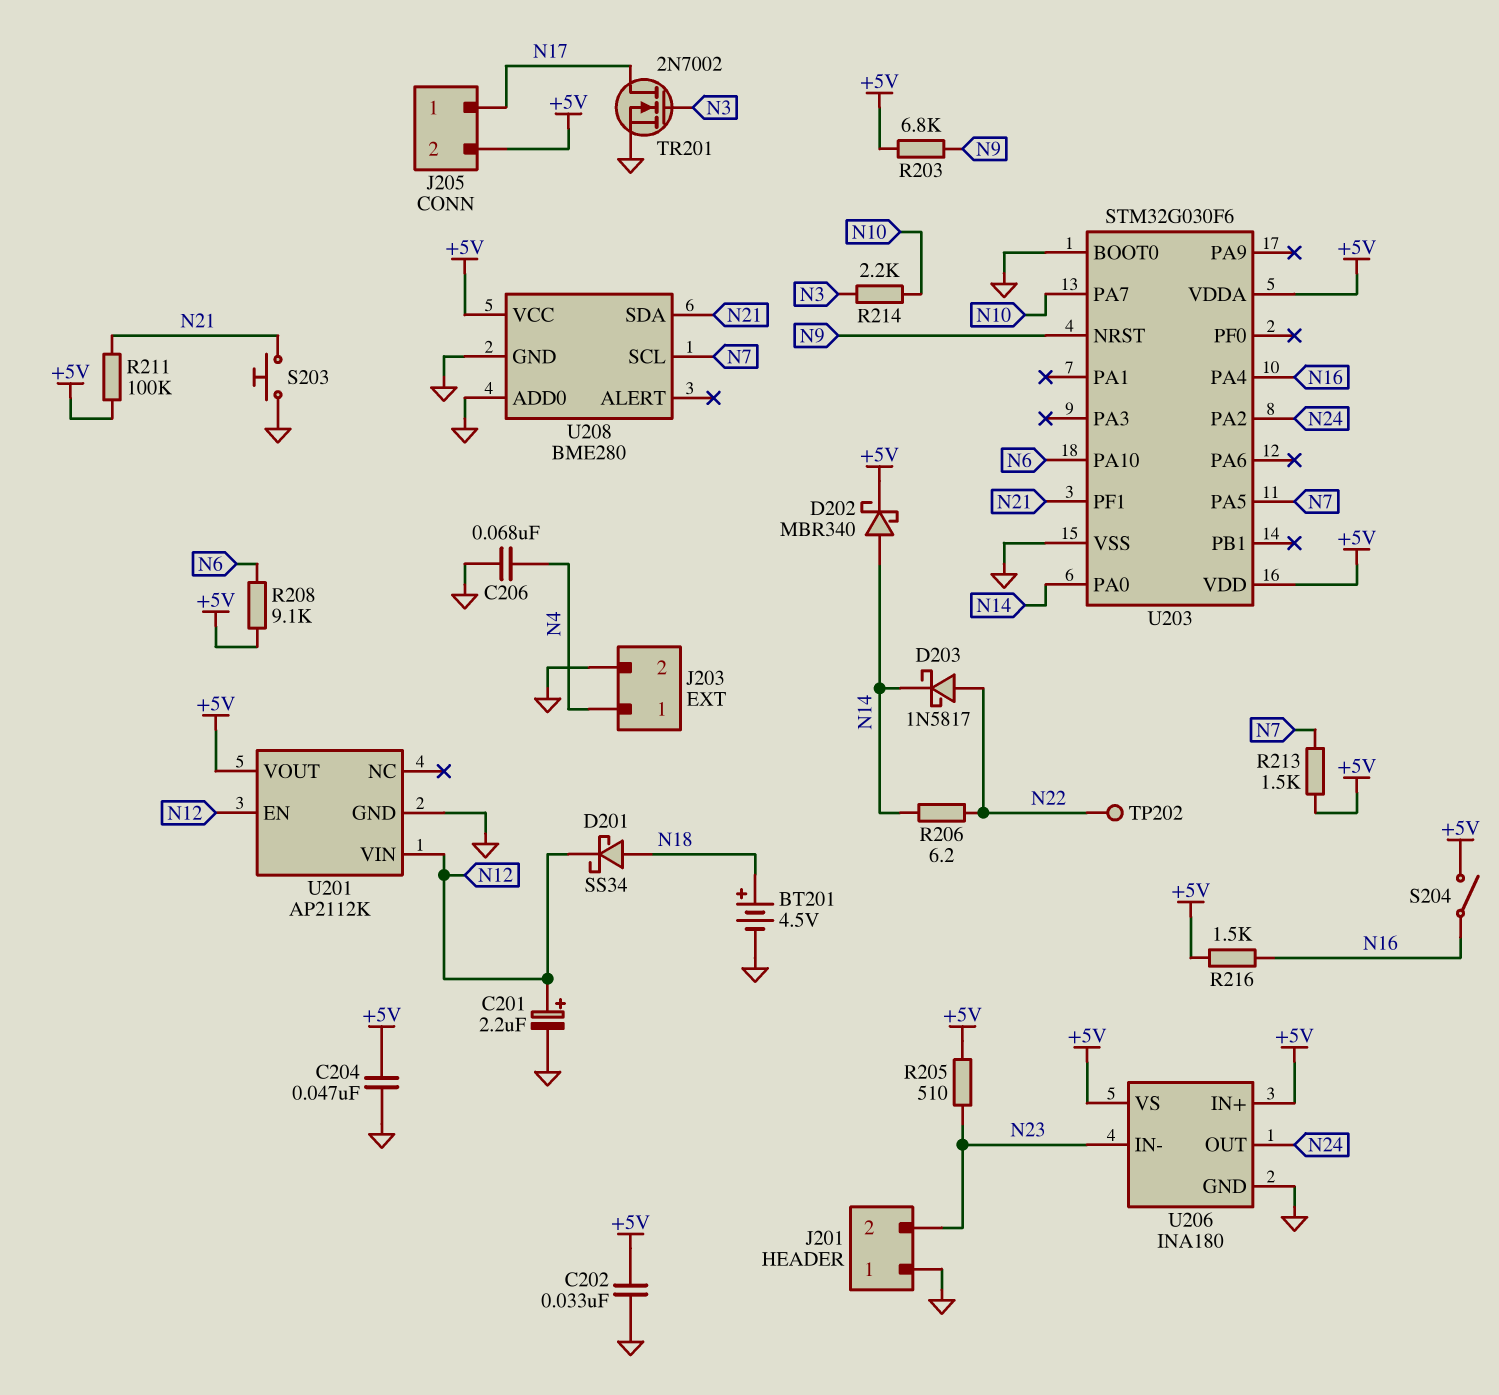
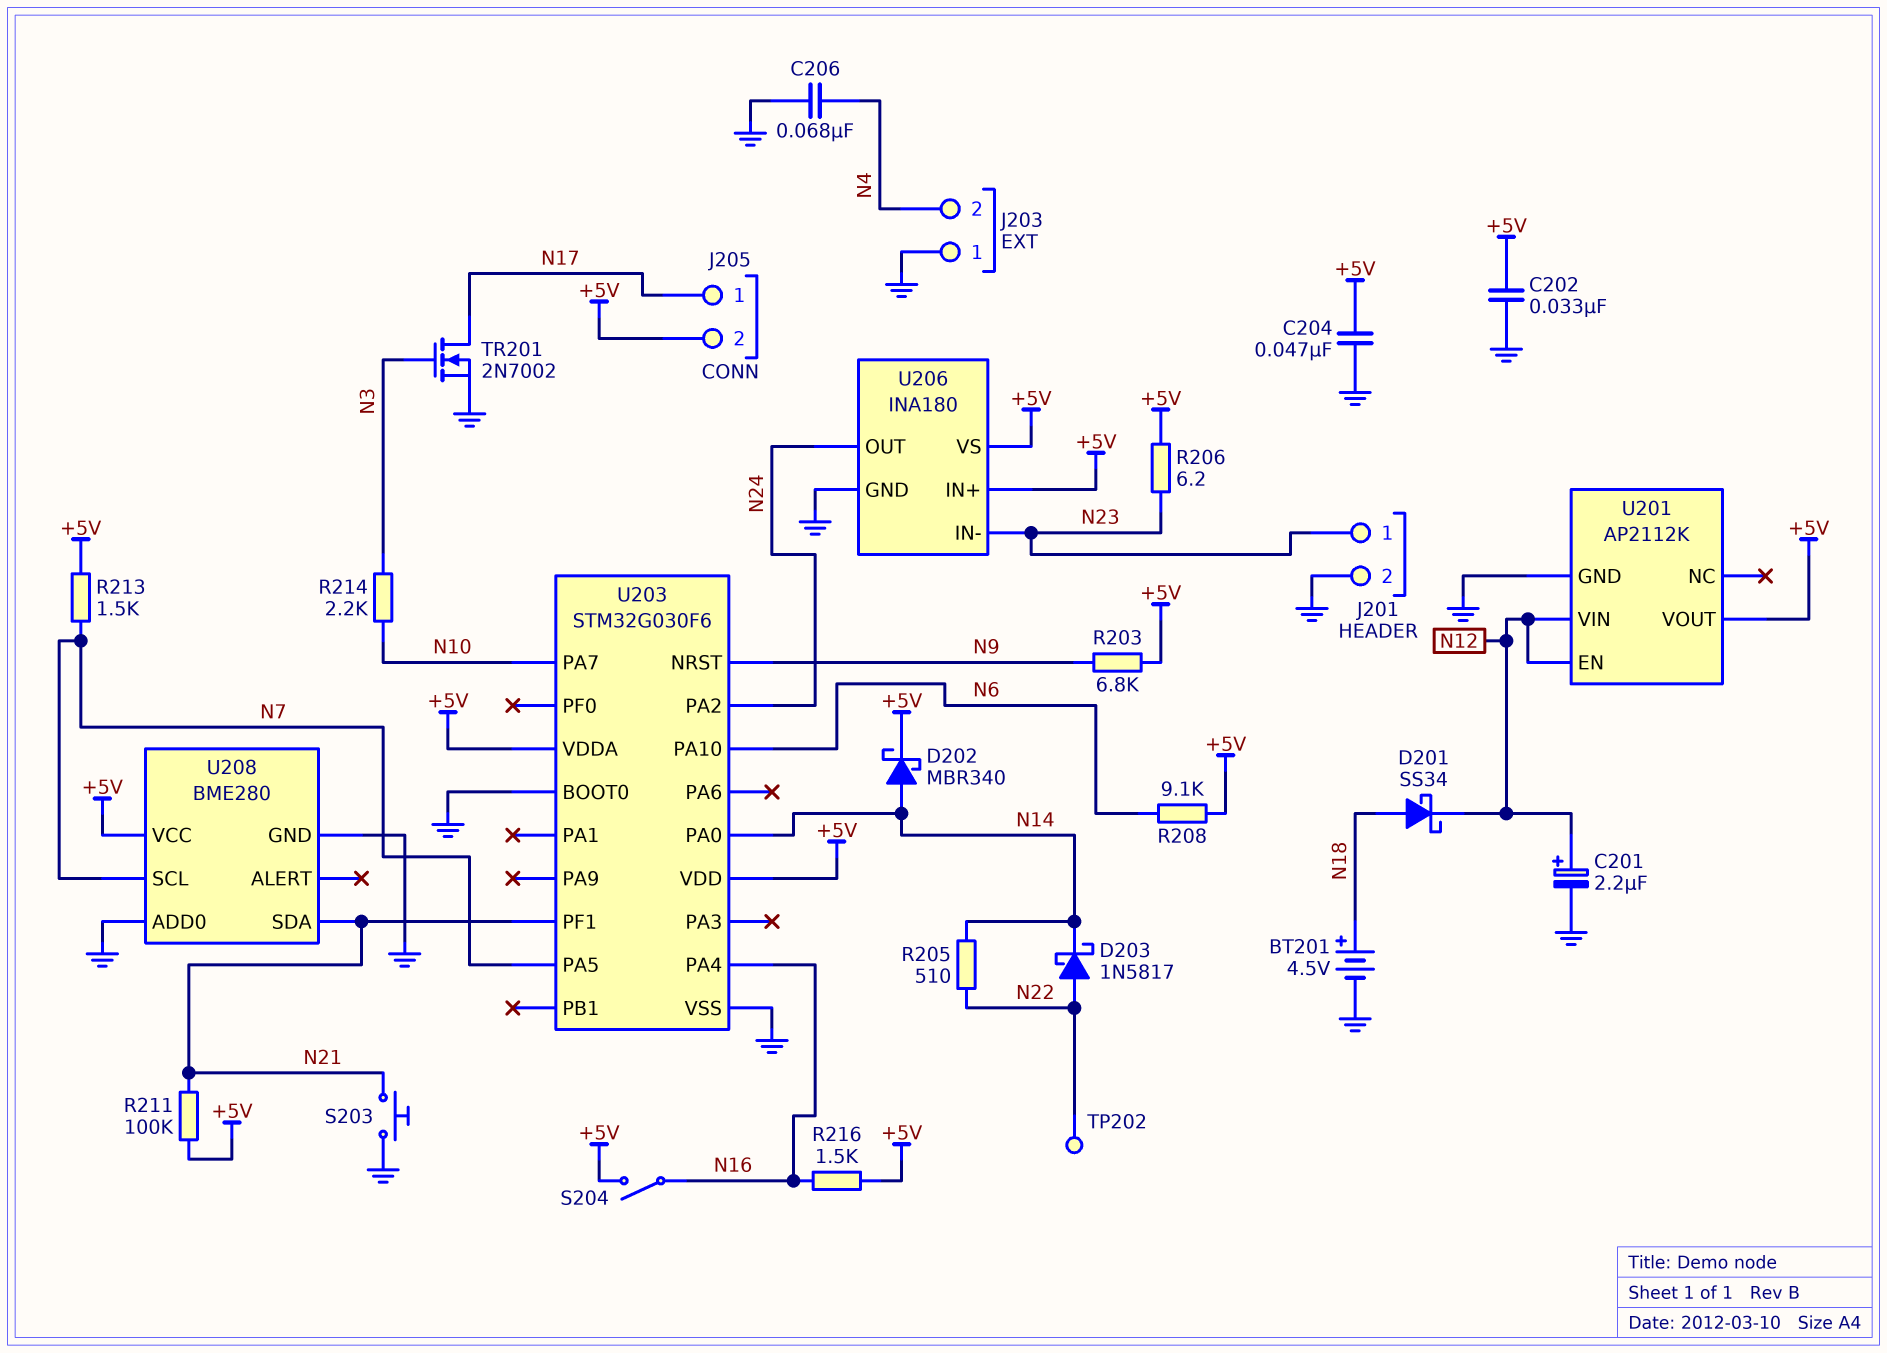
J201 pin 1: GND -> N23
J201 pin 2: N23 -> GND
J203 pin 1: N4 -> GND
J203 pin 2: GND -> N4
R205: 510 (+5V, N23) -> 510 (N14, N22)
R206: 6.2 (N14, N22) -> 6.2 (+5V, N23)

